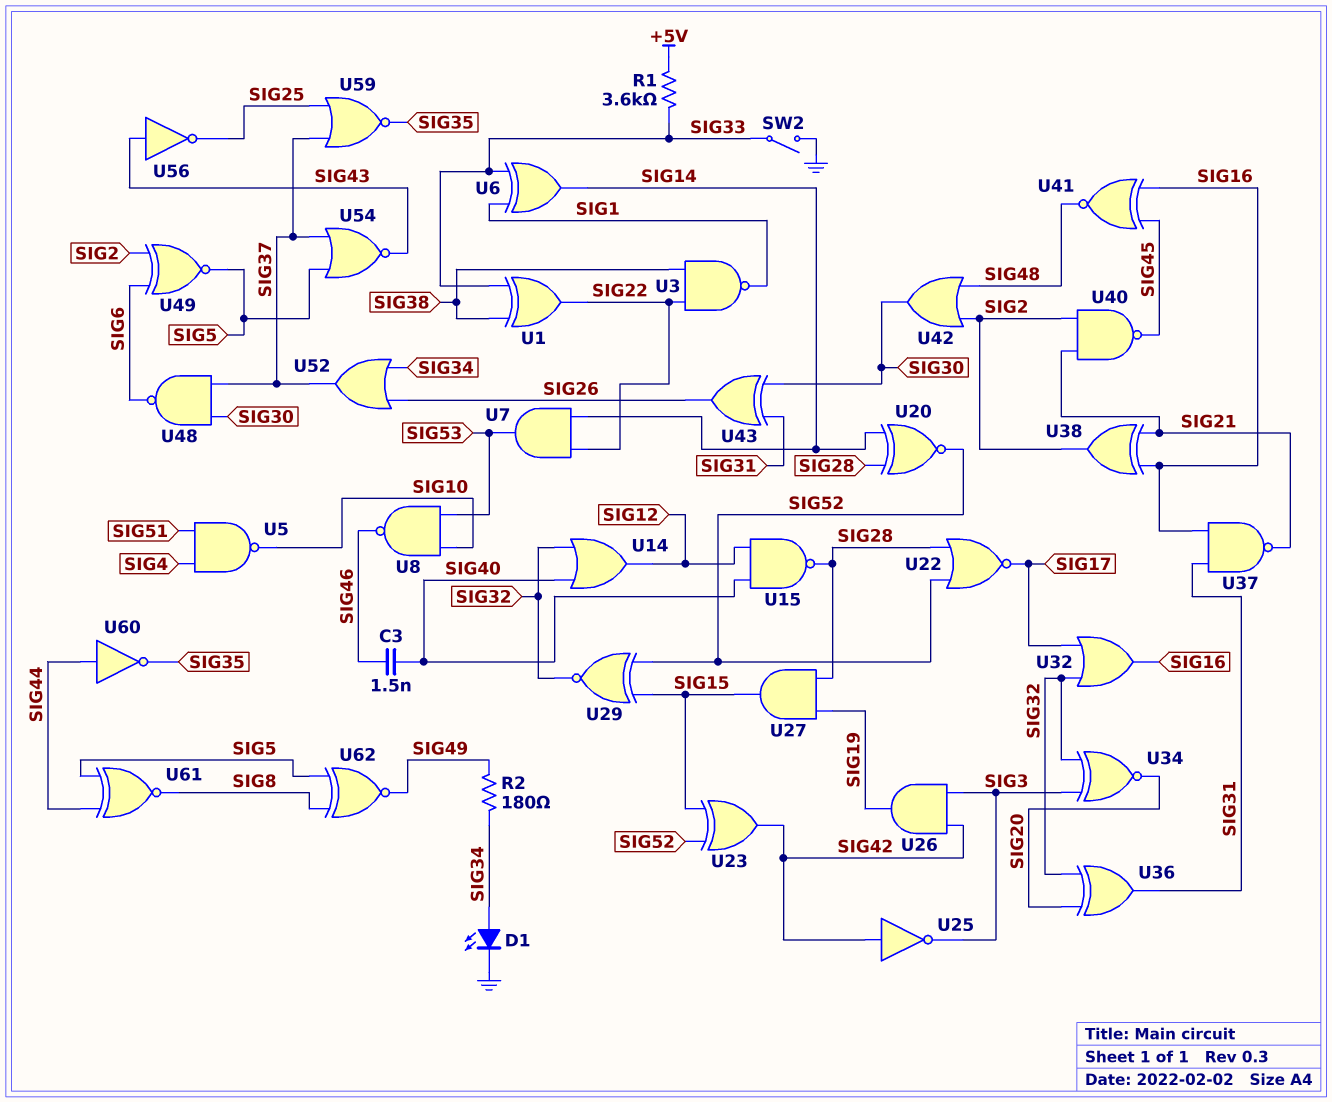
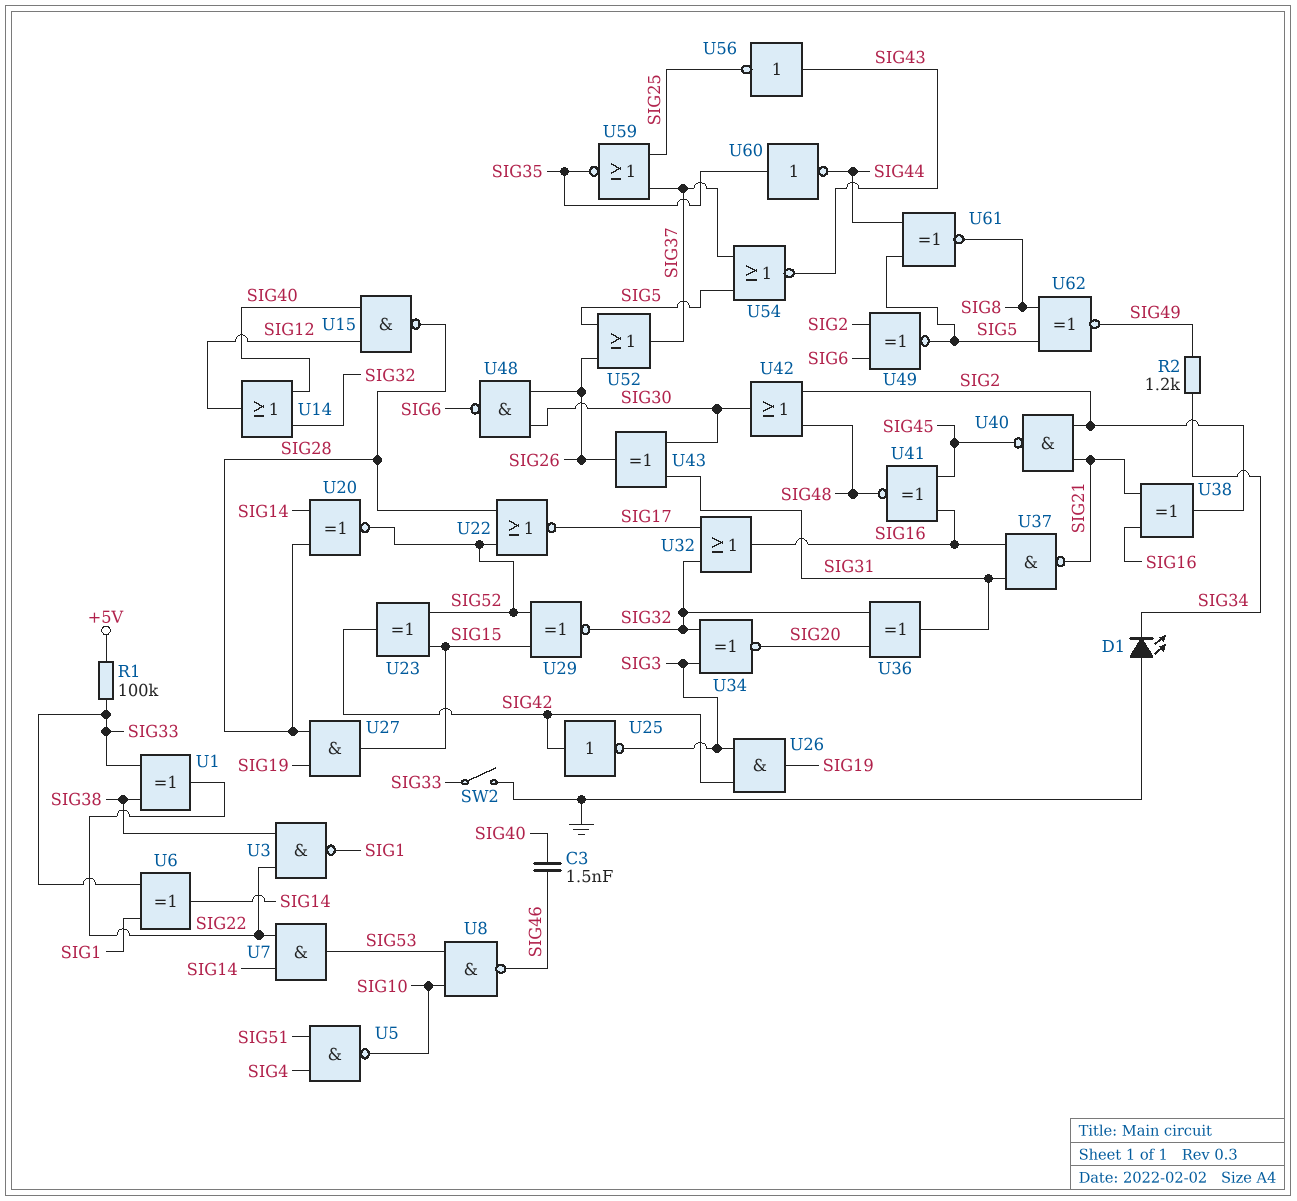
D1: LED (A SIG34, K GND) -> LED (A GND, K SIG34)
R1: 3.6k (+5V, SIG33) -> 100k (+5V, SIG33)
R2: 180 (SIG34, SIG49) -> 1.2k (SIG34, SIG49)
U48: NAND (in SIG30, in SIG37, out SIG6) -> NAND (in SIG26, in SIG30, out SIG6)
U52: OR (in SIG26, in SIG34, out SIG37) -> OR (in SIG5, in SIG26, out SIG37)
U60: NOT (in SIG44, out SIG35) -> NOT (in SIG35, out SIG44)

